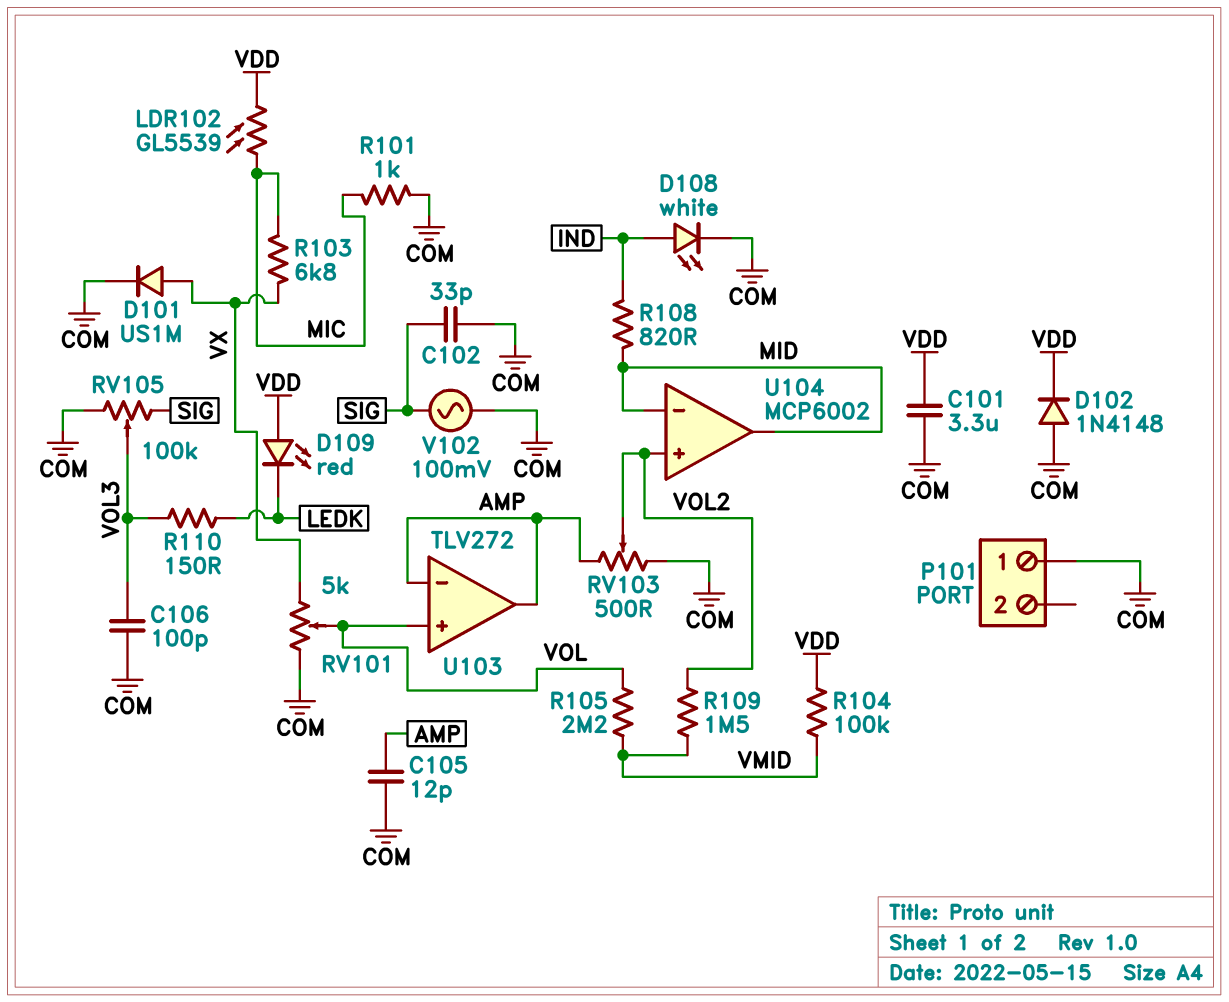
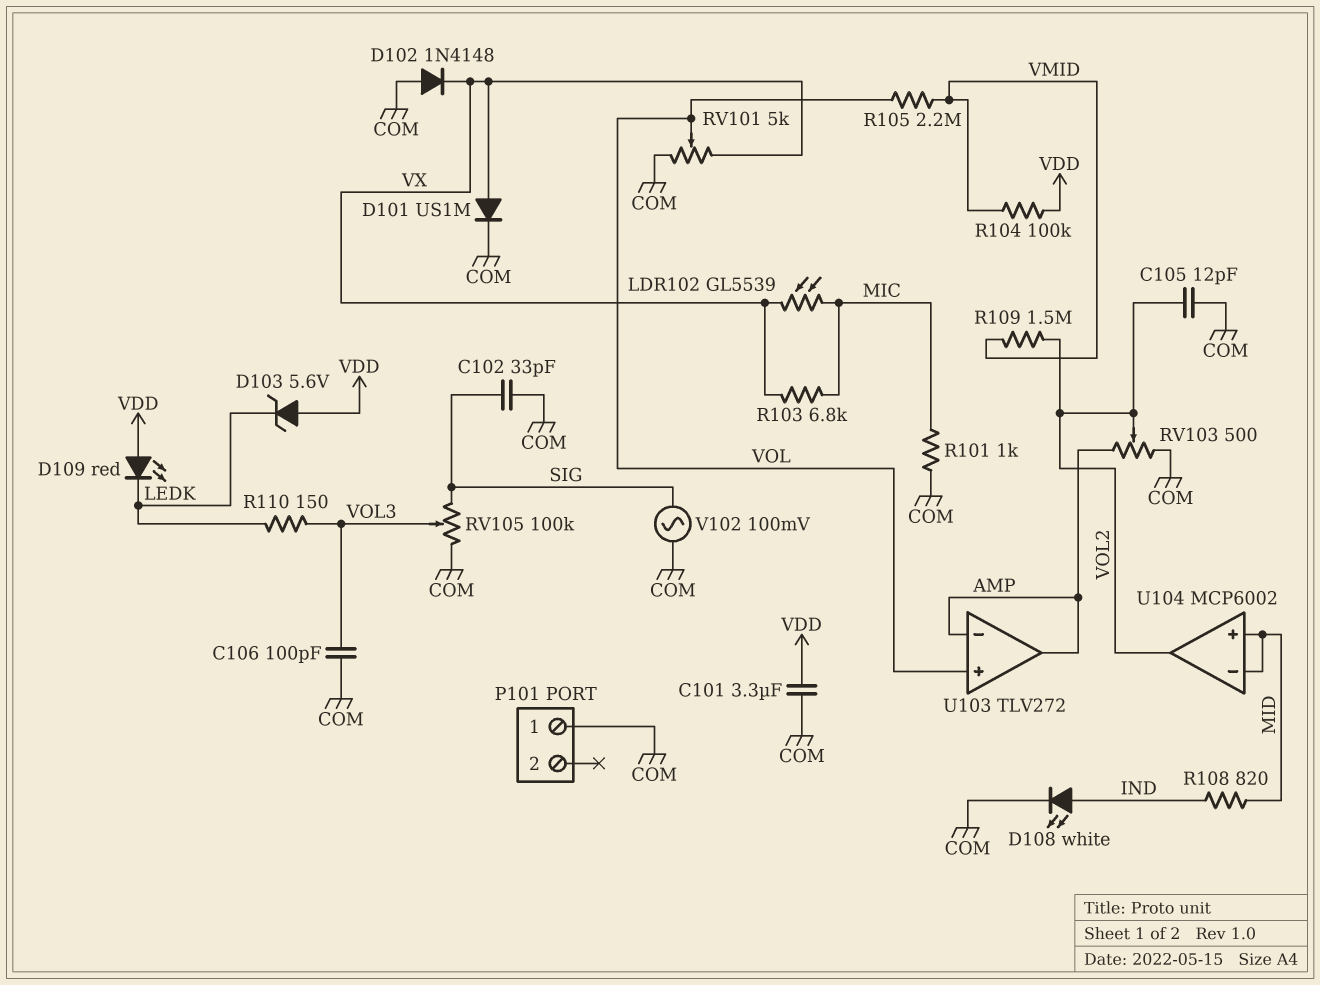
C105: 12pF (AMP, COM) -> 12pF (COM, VOL2)
D102: diode 1N4148 (A COM, K VDD) -> diode 1N4148 (A COM, K VX)
D103: none -> zener 5.6V (A VDD, K LEDK)
LDR102: GL5539 (MIC, VDD) -> GL5539 (MIC, VX)
U104 pin in+: VOL2 -> MID
U104 pin out: MID -> VOL2

